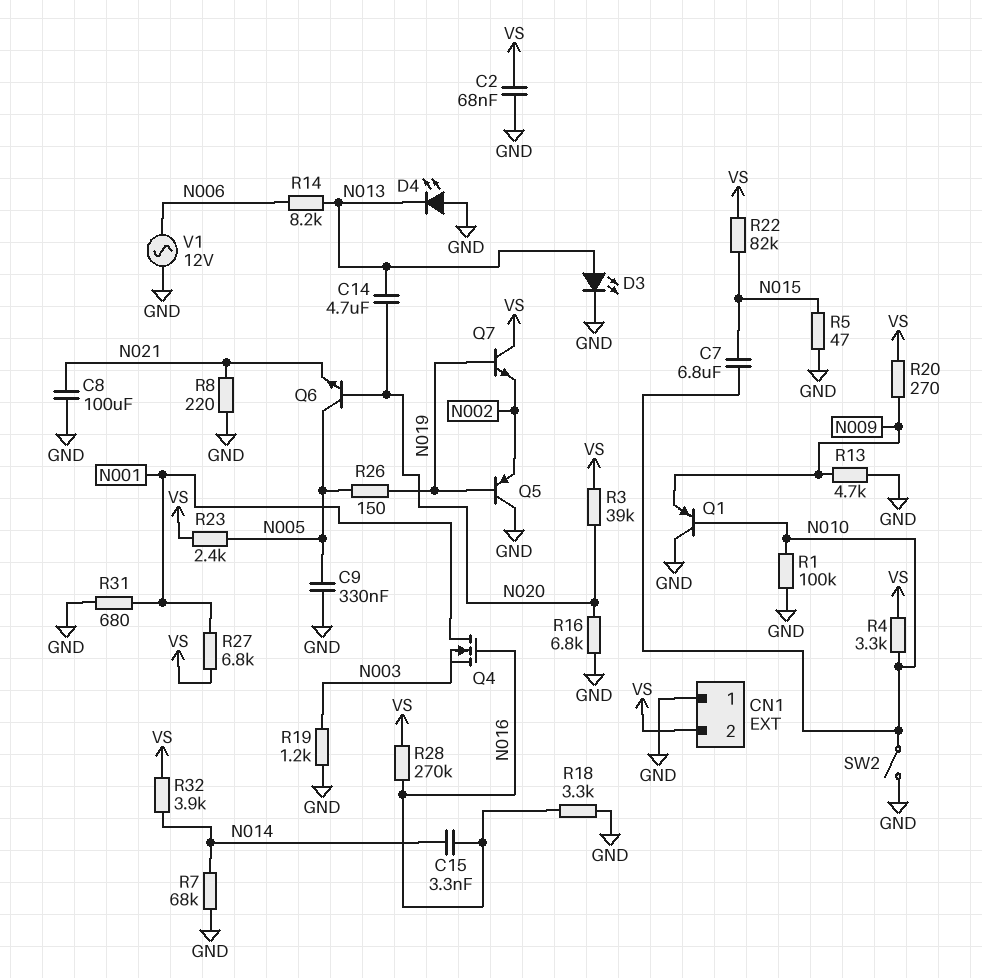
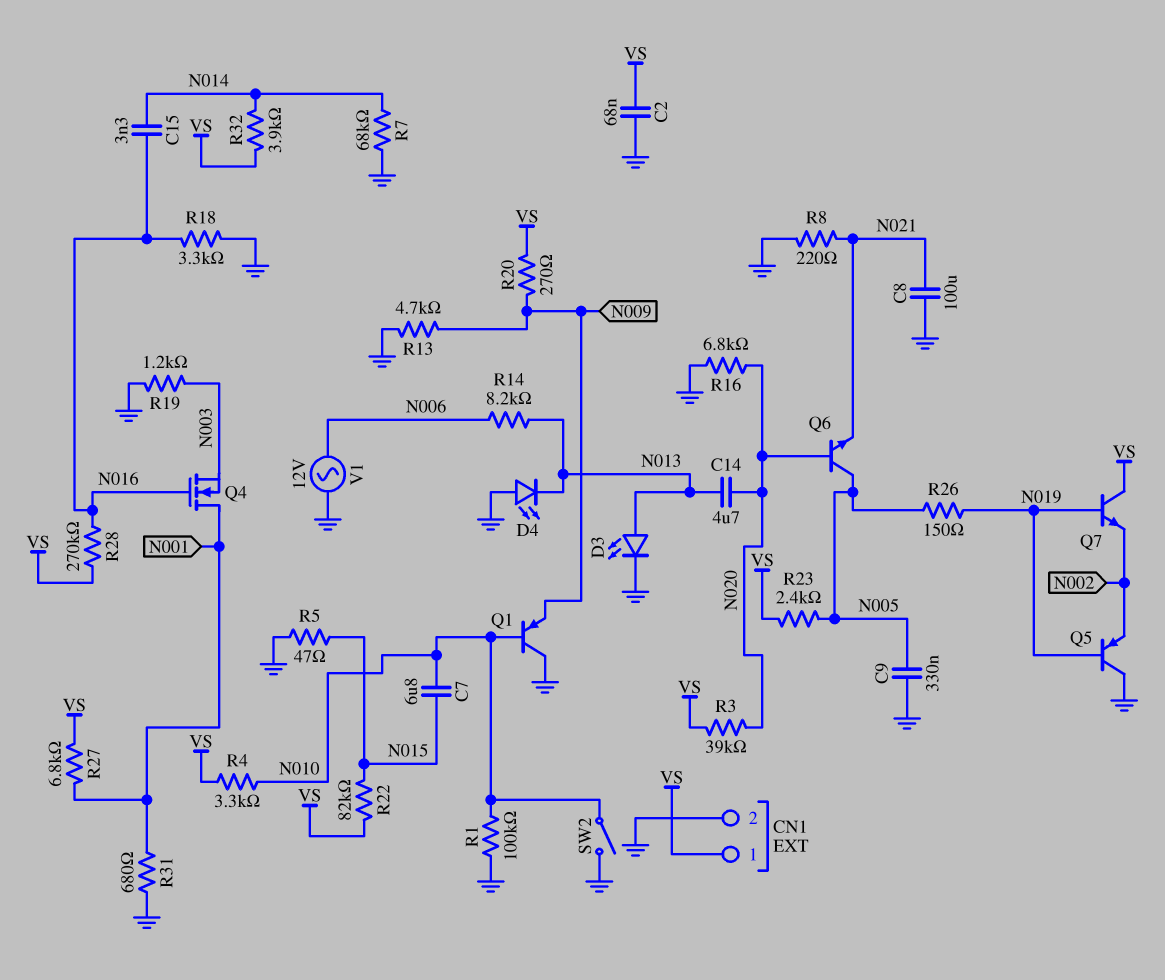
CN1 pin 1: GND -> VS
CN1 pin 2: VS -> GND

